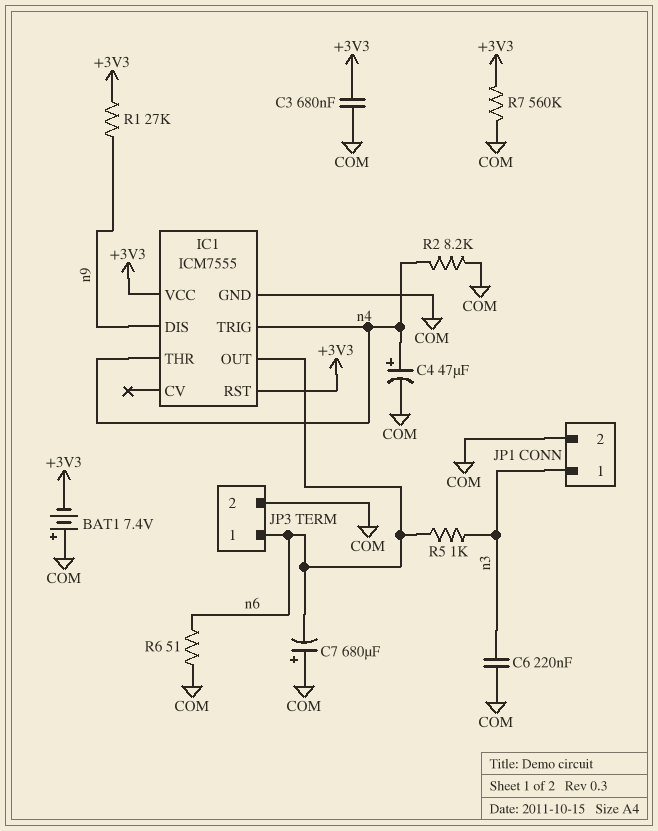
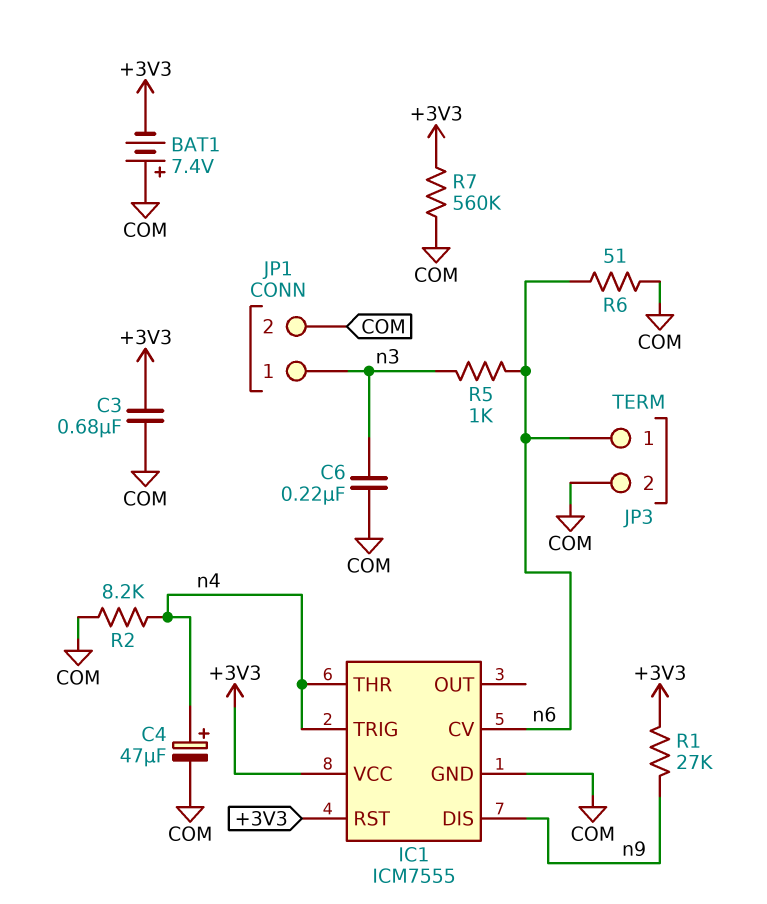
C7: 680uF (plus COM, minus n6) -> none
IC1 pin CV: none -> n6
IC1 pin OUT: n6 -> none

